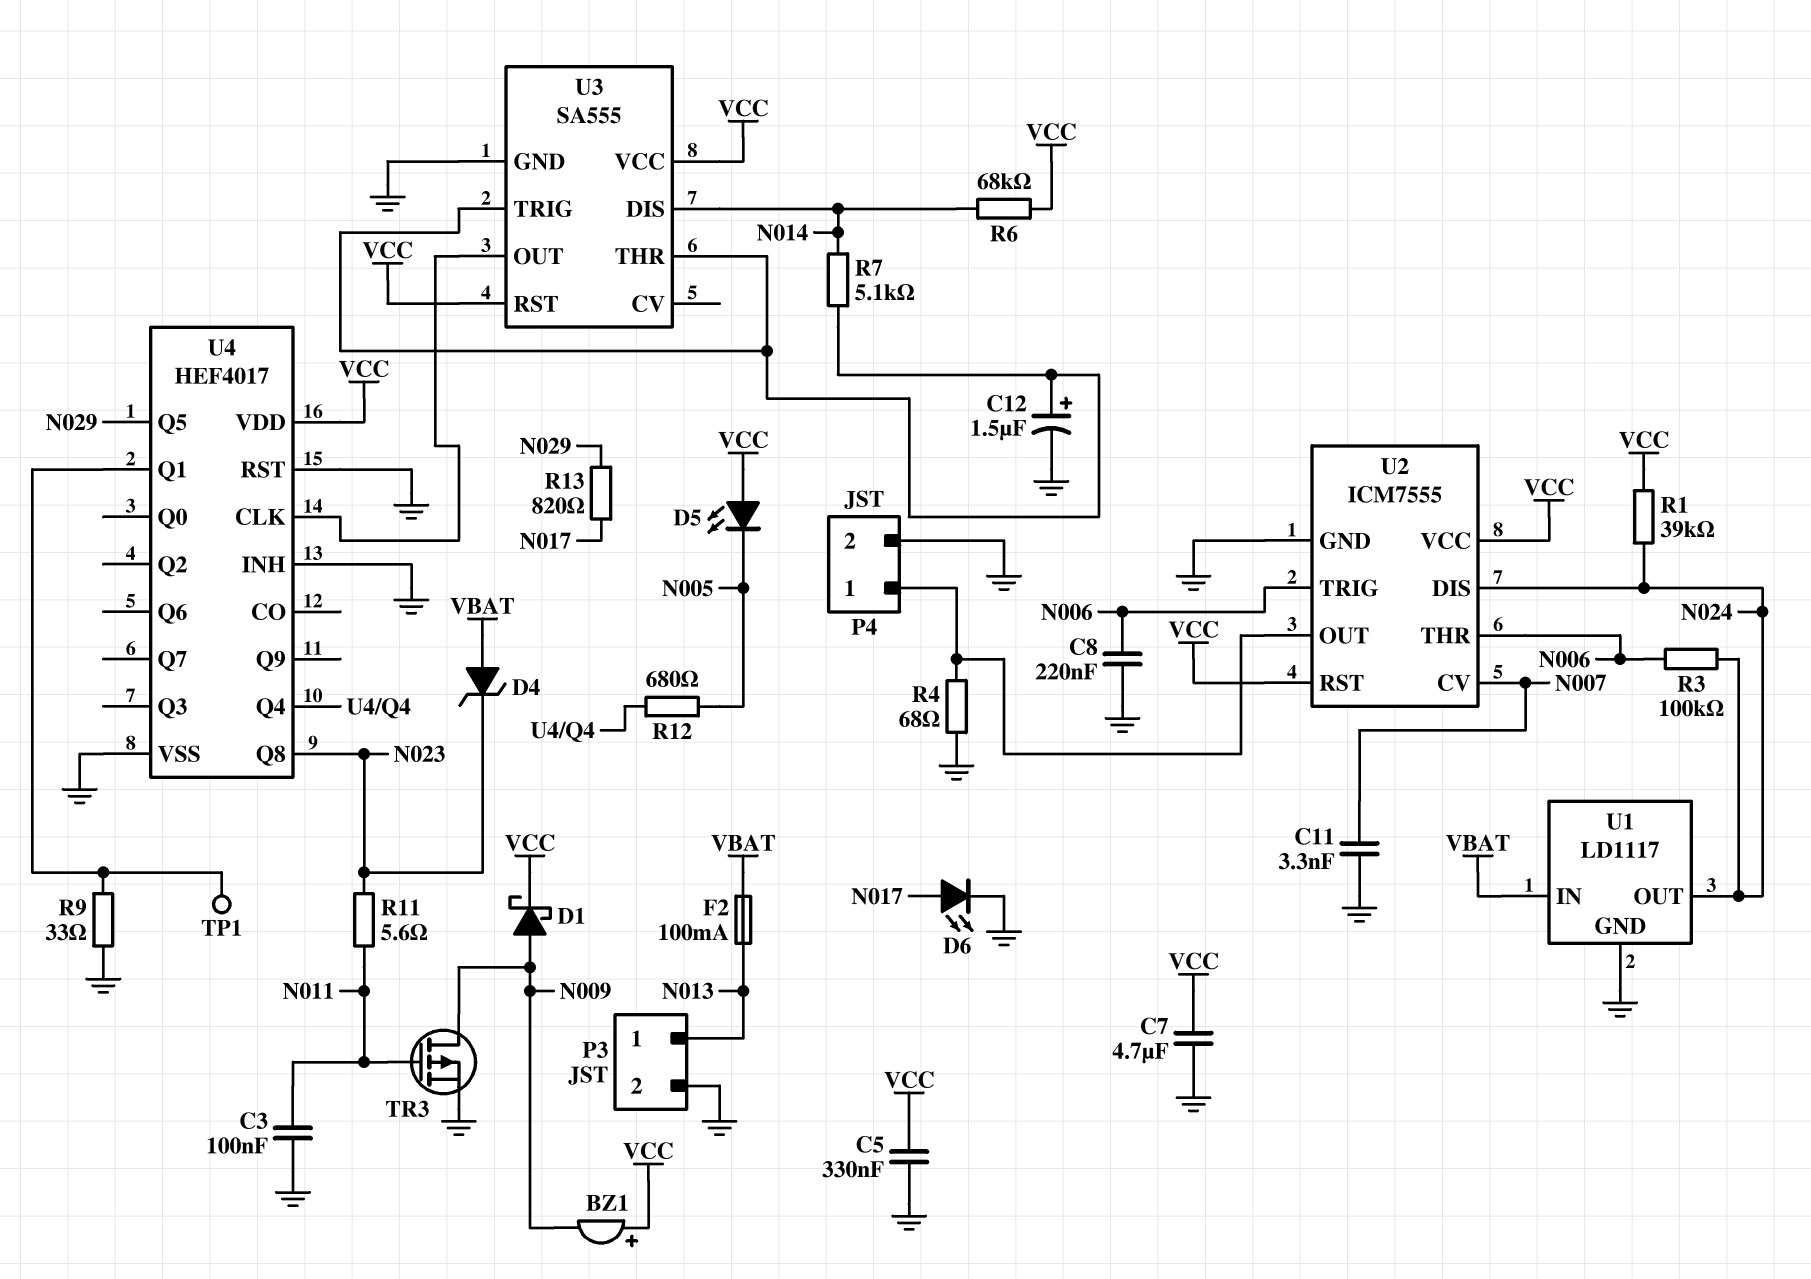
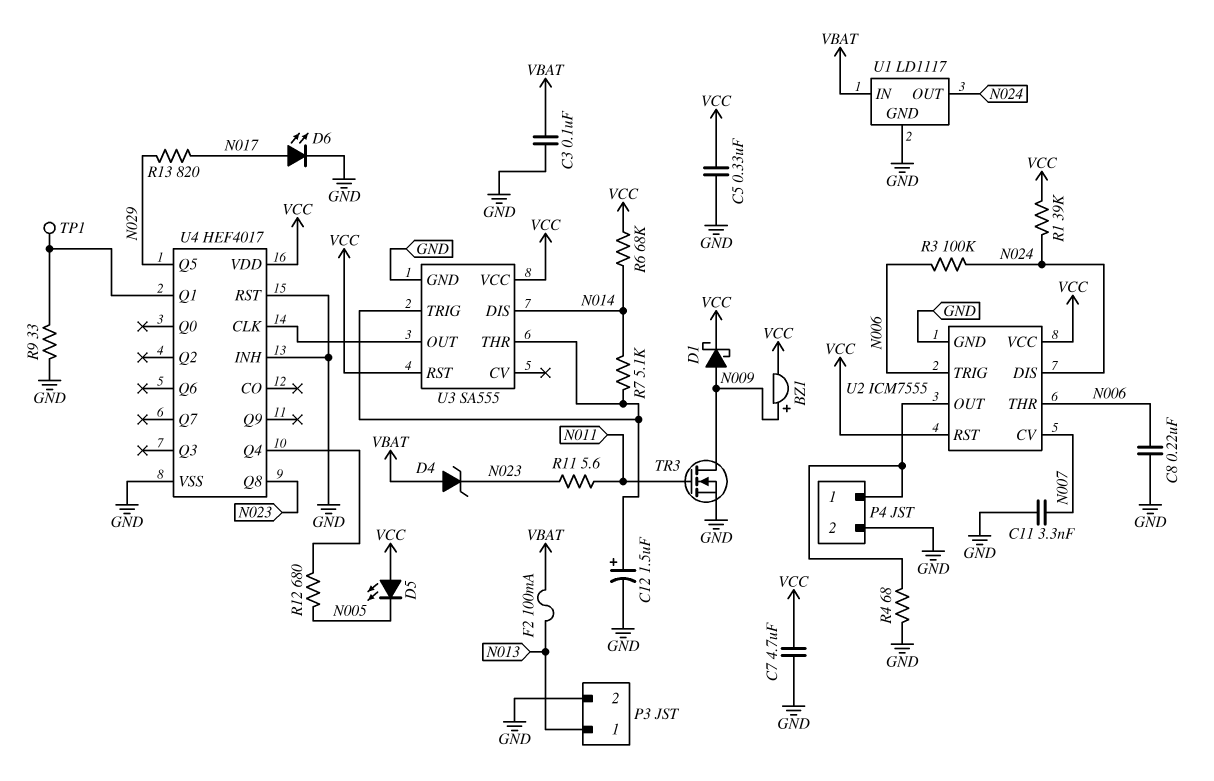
BZ1: buzzer (plus VCC, minus N009) -> buzzer (plus N009, minus VCC)
C3: 100nF (GND, N011) -> 100nF (GND, VBAT)
TR3: PMOS (G N011, D N009, S GND) -> NMOS (G N011, D N009, S GND)

